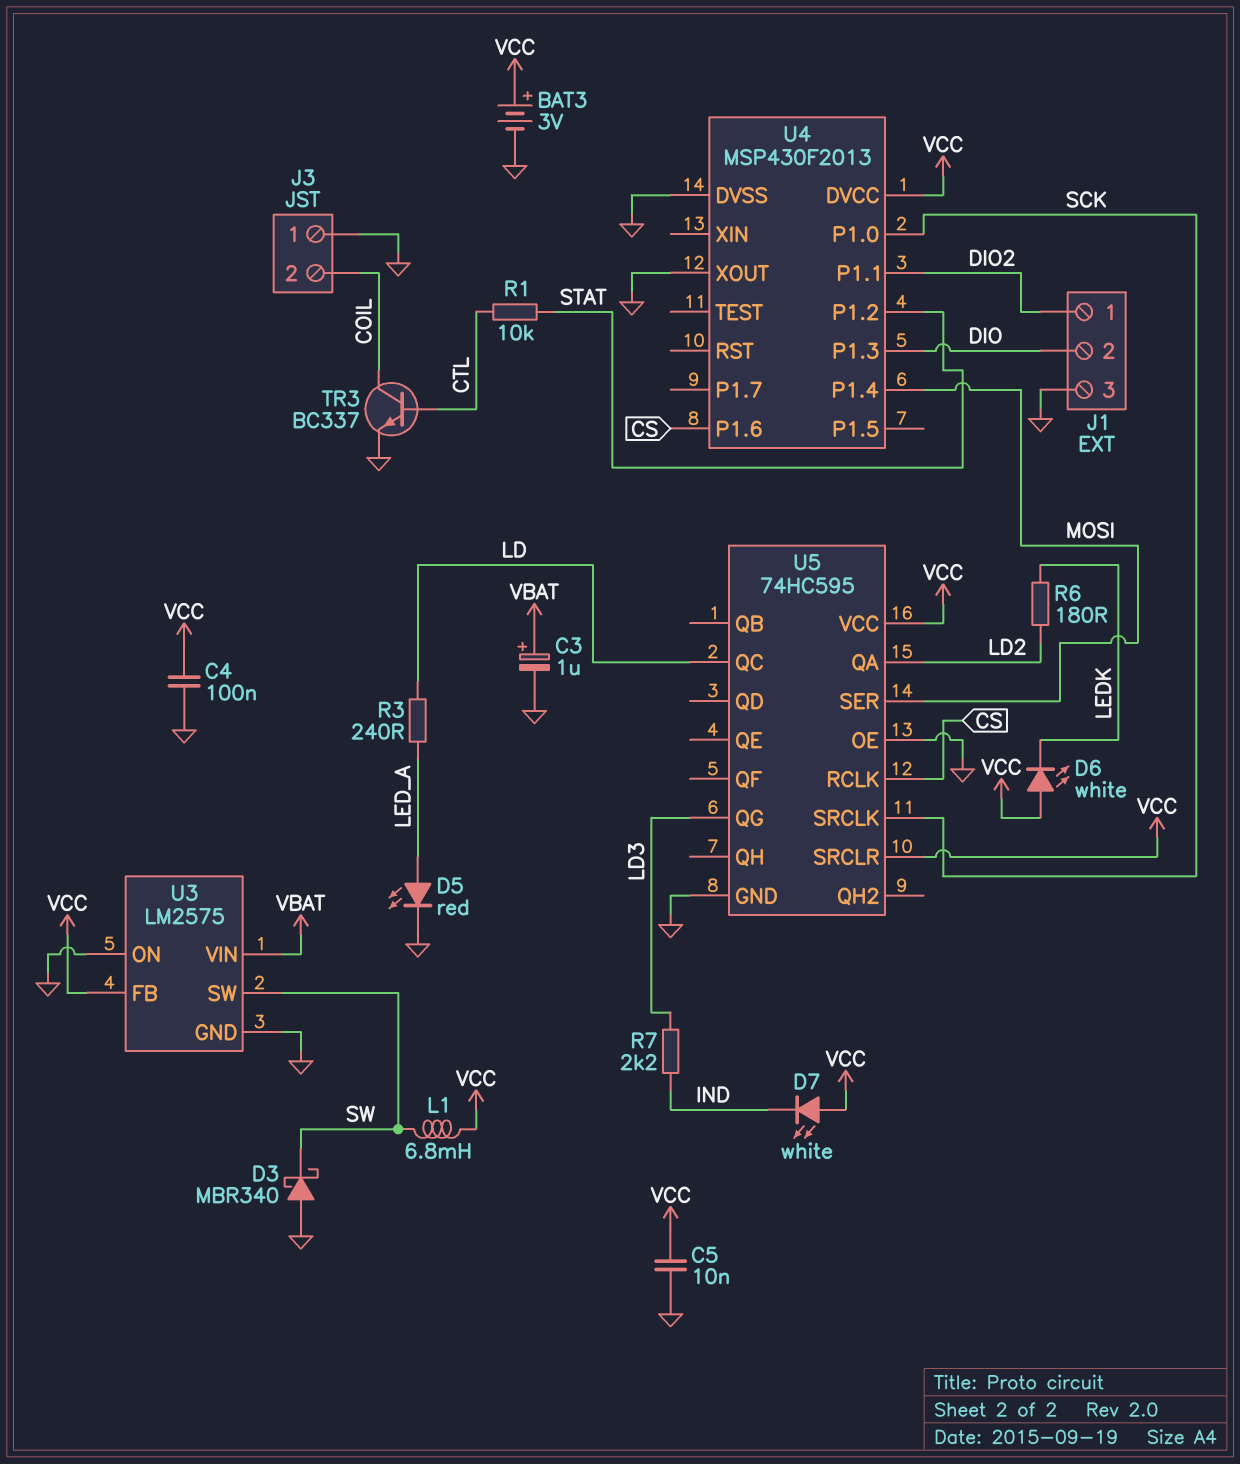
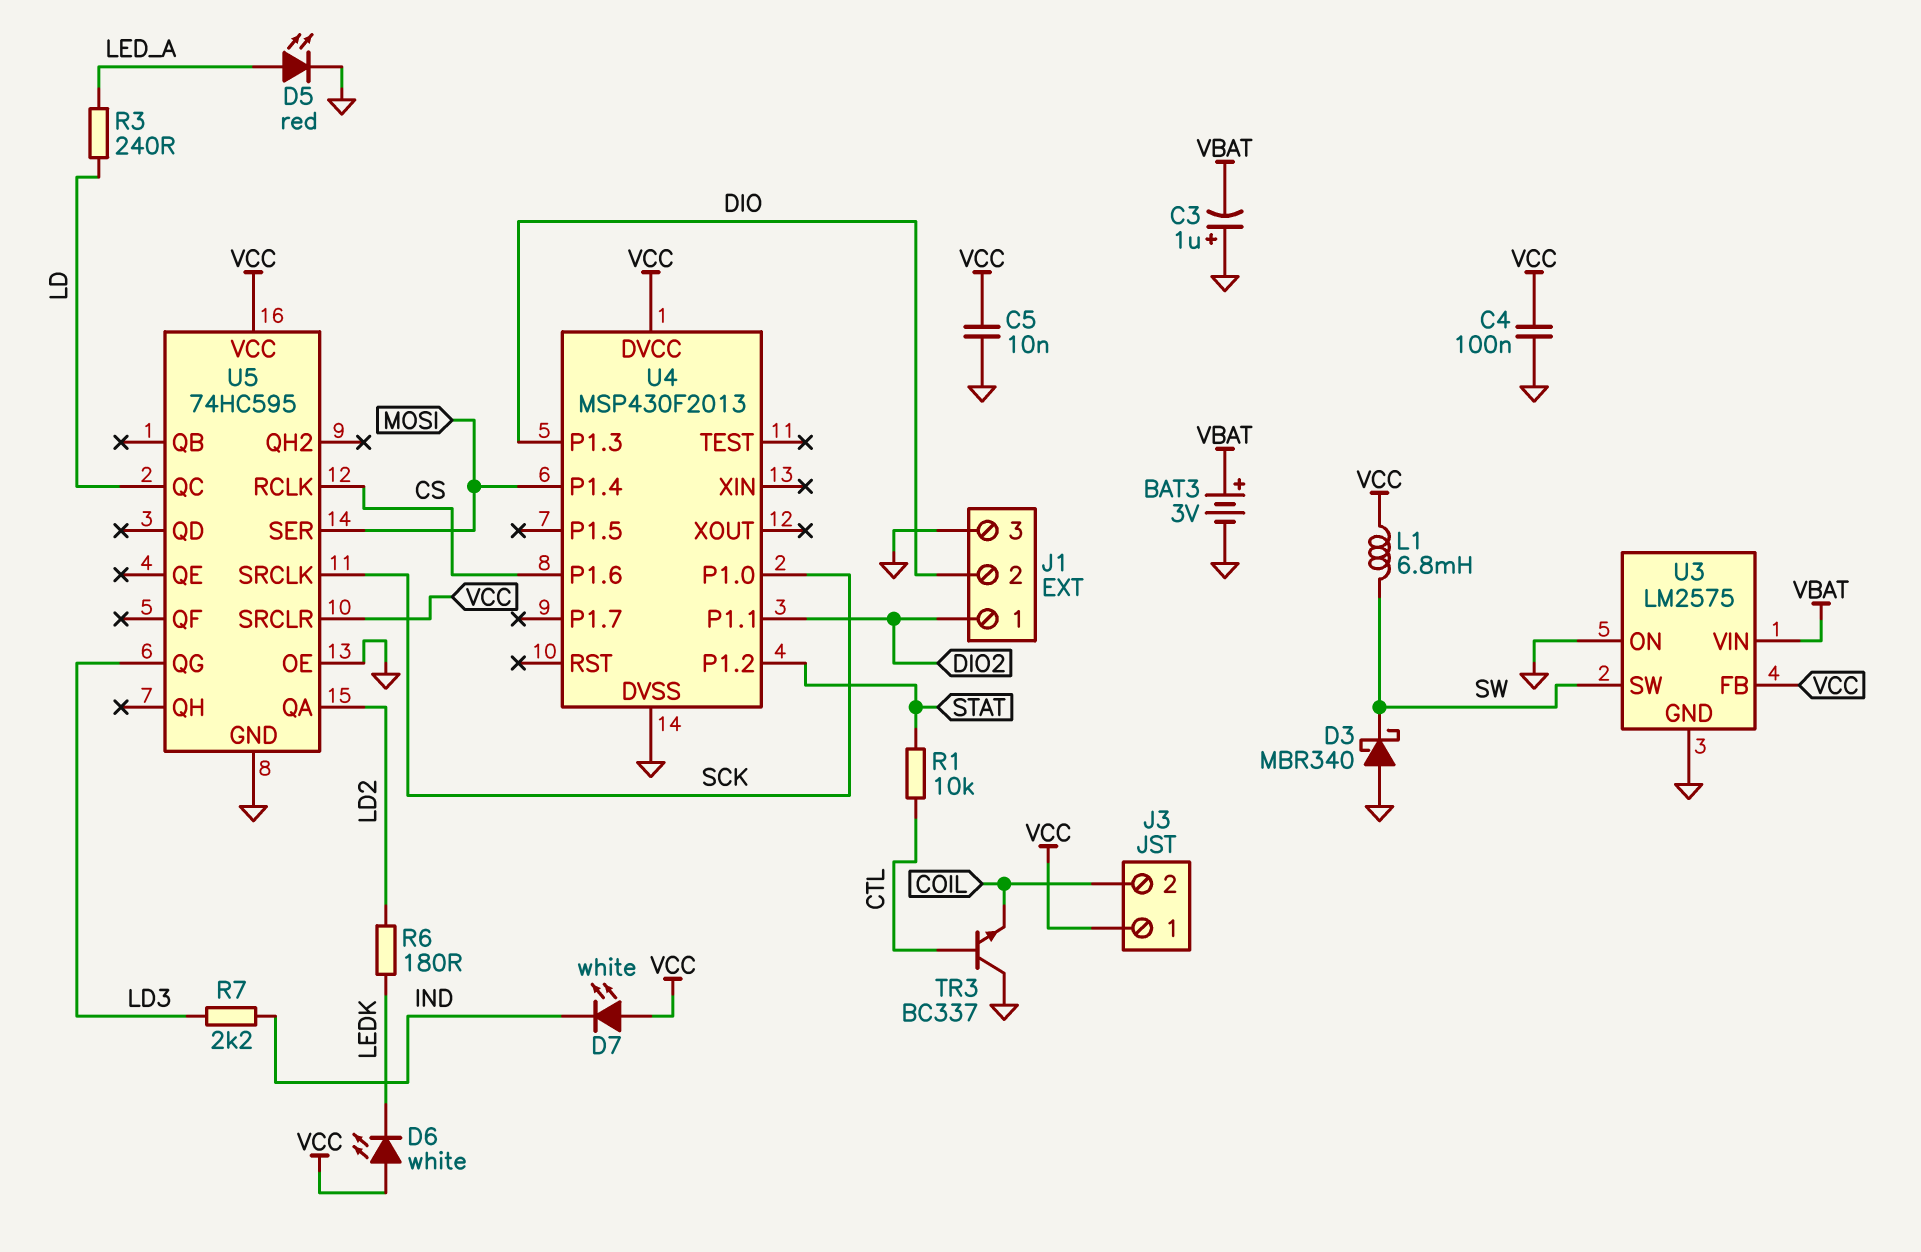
BAT3: 3V (plus VCC, minus GND) -> 3V (plus VBAT, minus GND)
C3: 1uF (plus VBAT, minus GND) -> 1uF (plus GND, minus VBAT)
J3 pin 1: GND -> VCC
TR3: NPN BC337 (B CTL, C COIL, E GND) -> NPN BC337 (B CTL, C GND, E COIL)
U4 pin XOUT: GND -> none

